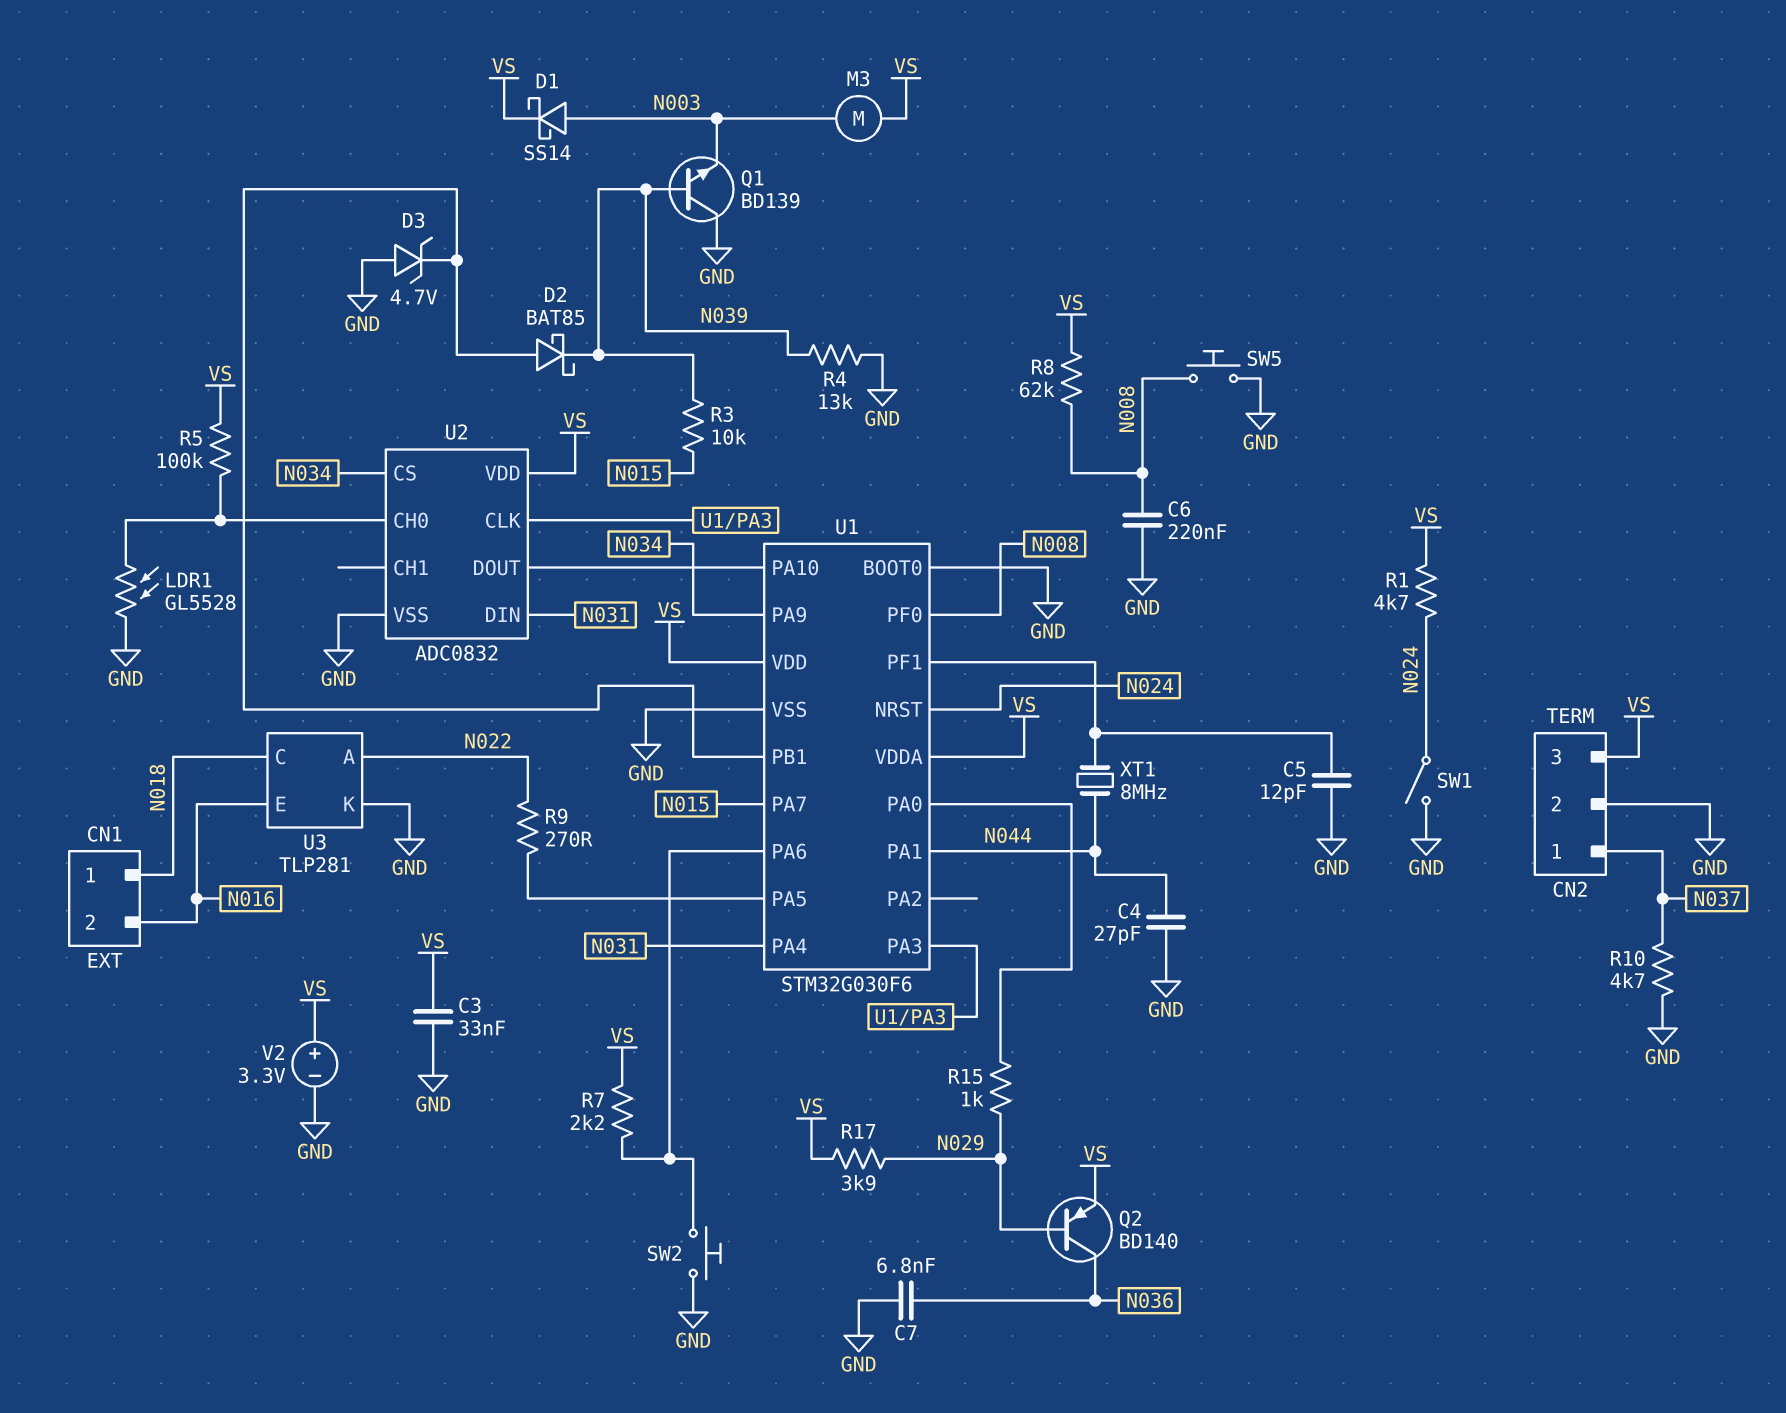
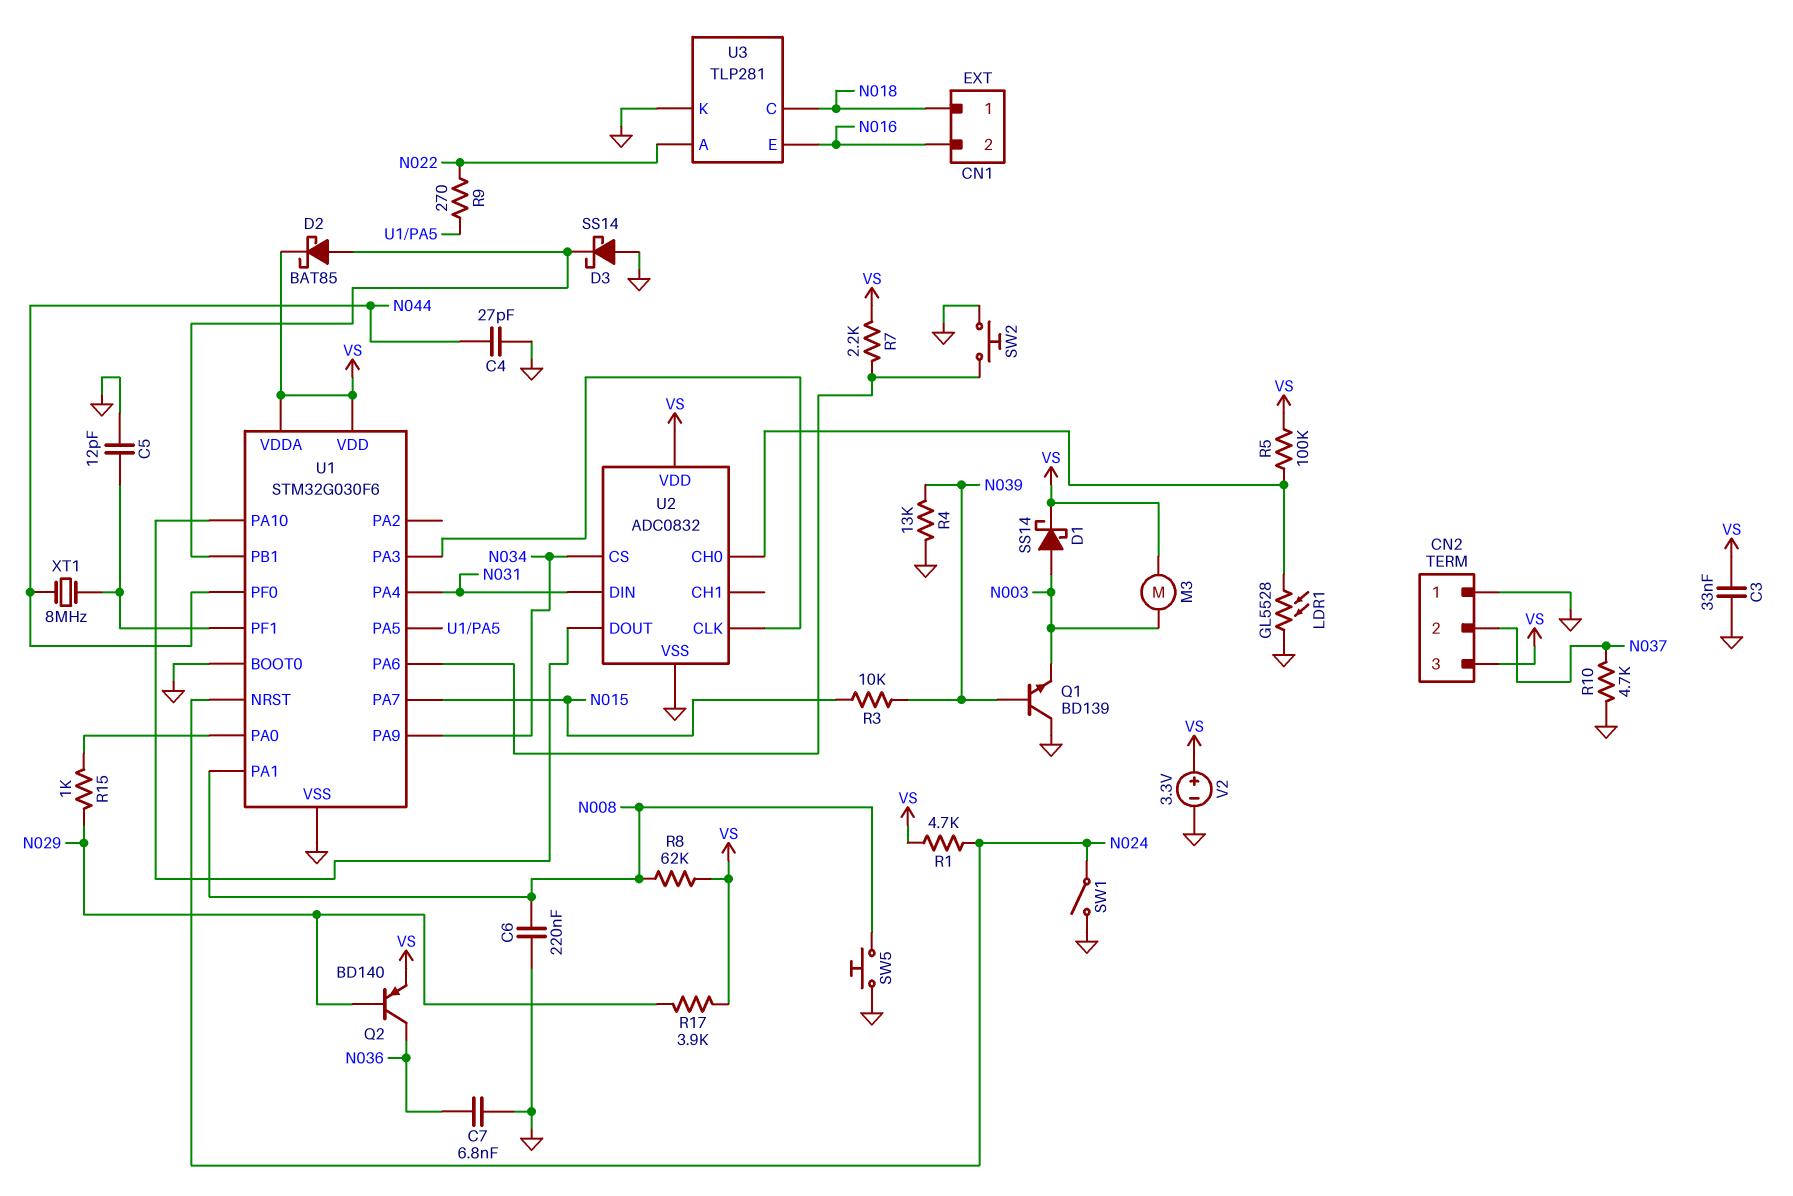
CN2 pin 1: N037 -> GND
CN2 pin 2: GND -> N037
D2: schottky BAT85 (A U1/PB1, K N039) -> schottky BAT85 (A U1/PB1, K VS)
D3: zener 4.7V (A GND, K U1/PB1) -> schottky SS14 (A GND, K U1/PB1)
U1 pin PA1: N044 -> N008
U1 pin PF0: N008 -> N044

